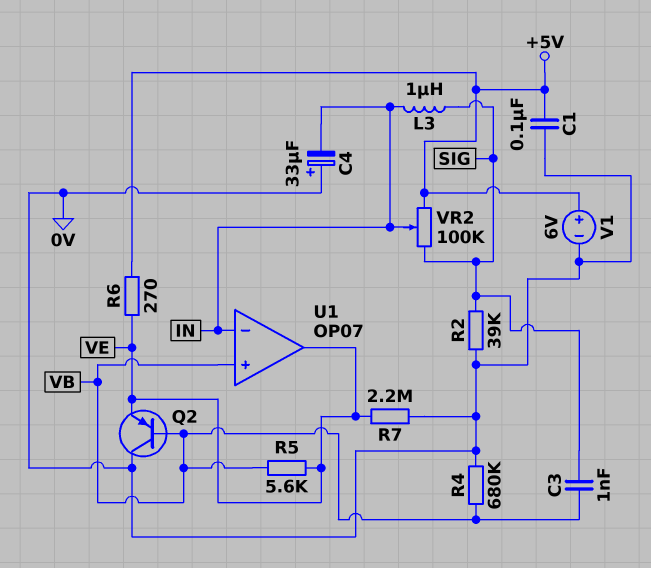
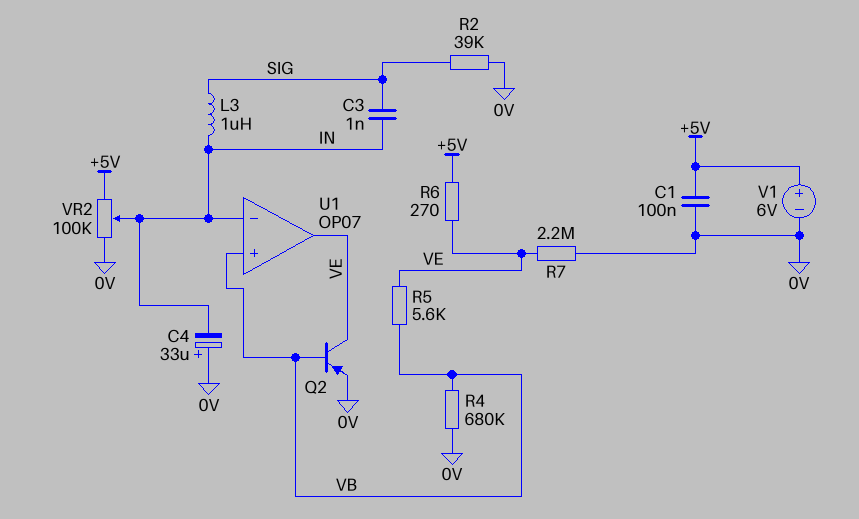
C3: 1nF (SIG, VB) -> 1nF (IN, SIG)
Q2: PNP (B VB, C 0V, E VE) -> PNP (B VB, C VE, E 0V)
VR2: 100k (+5V, SIG, wiper IN) -> 100k (+5V, 0V, wiper IN)

